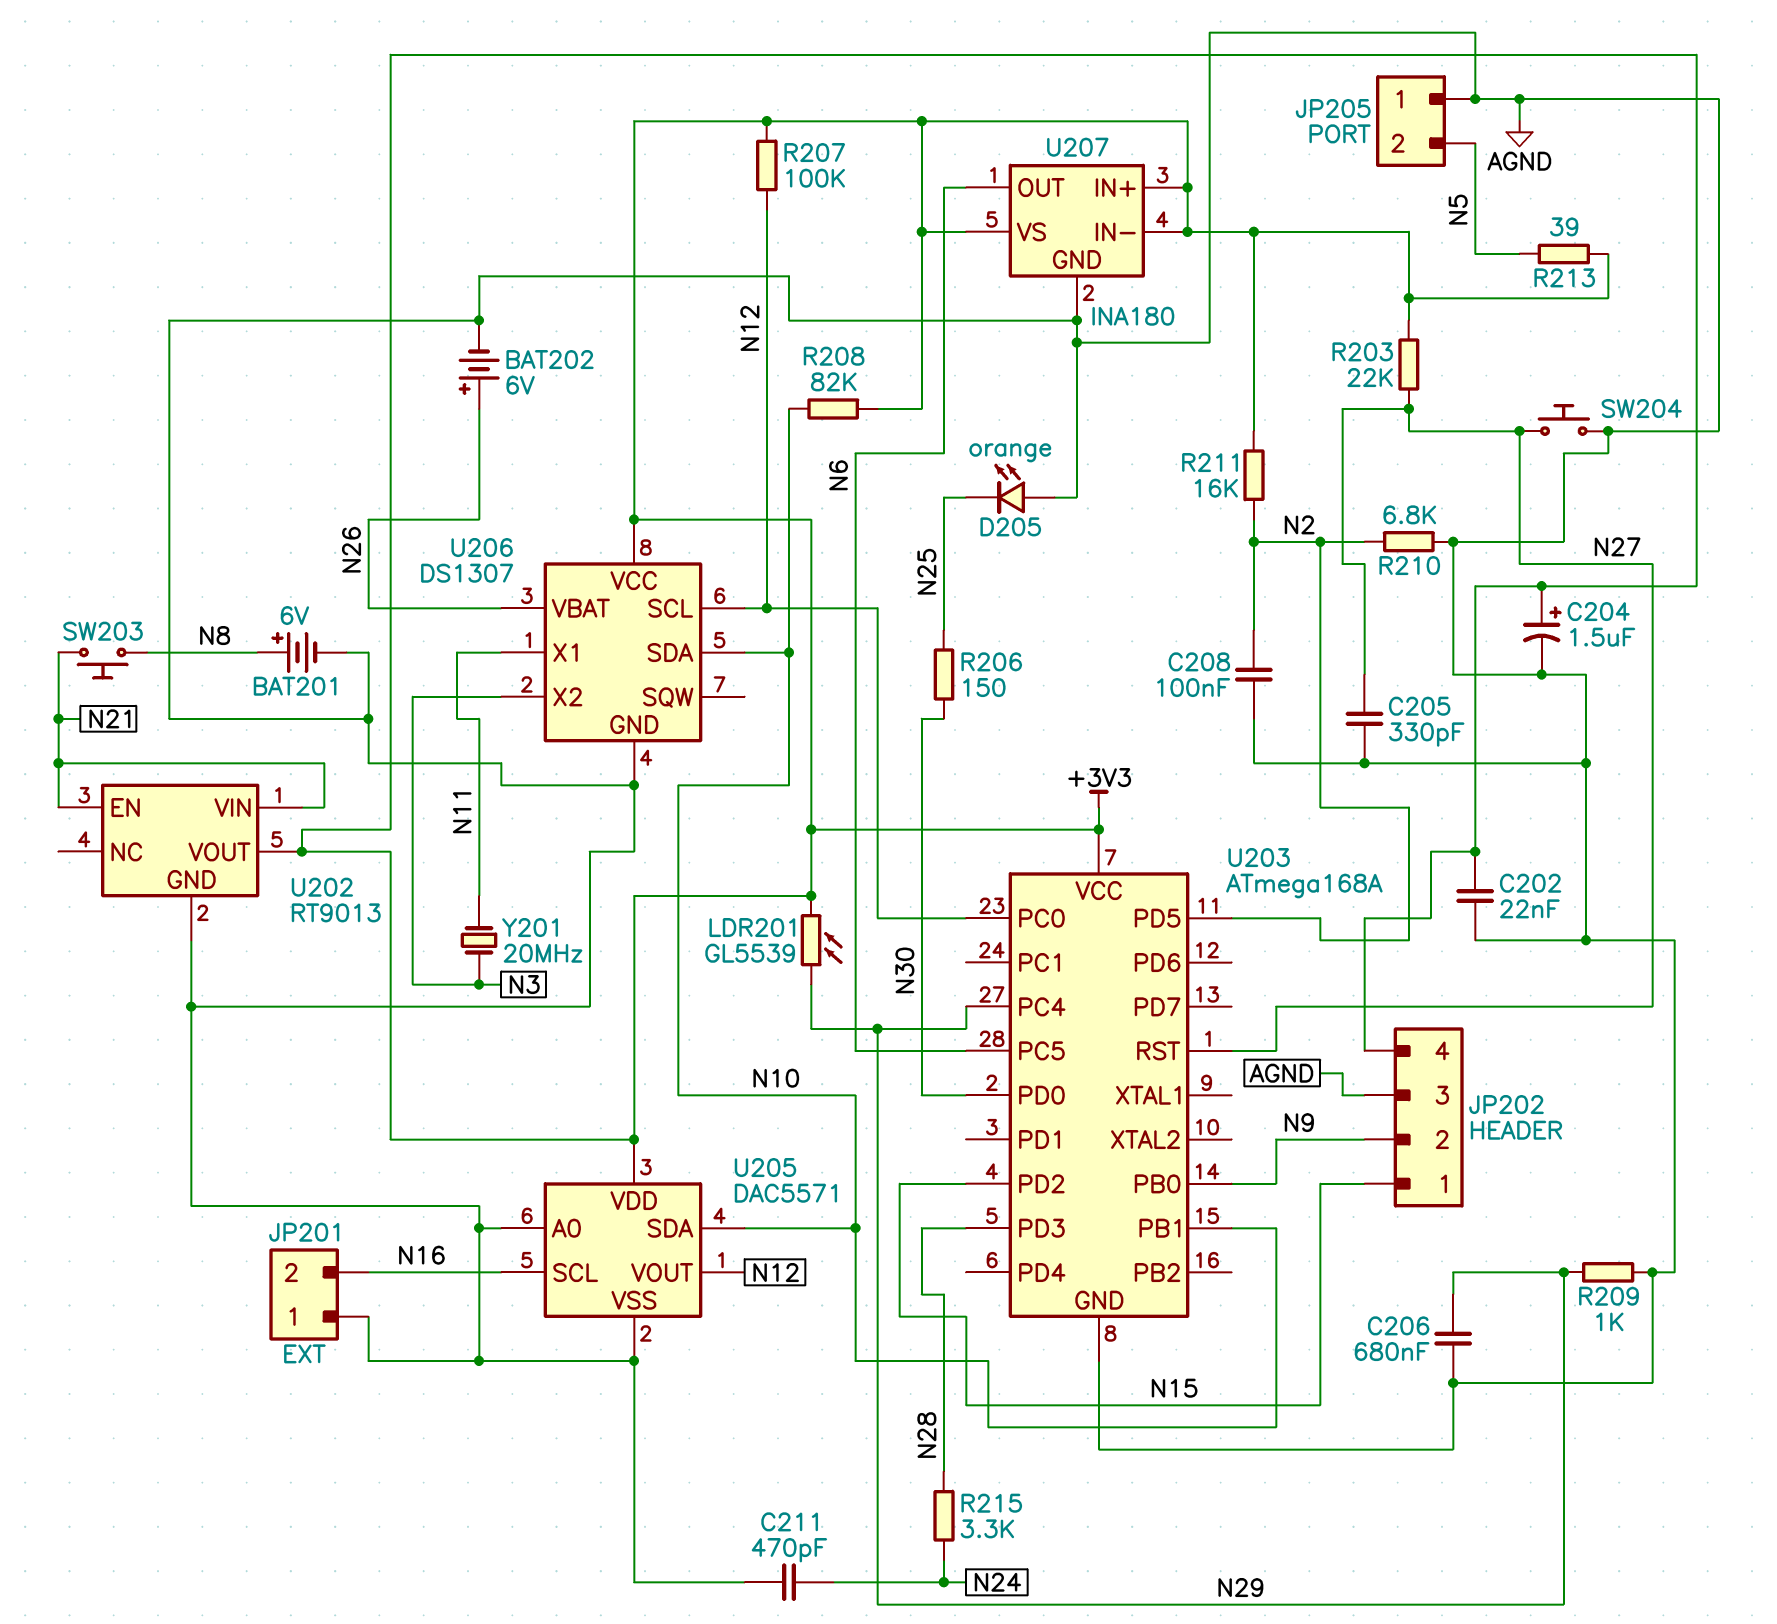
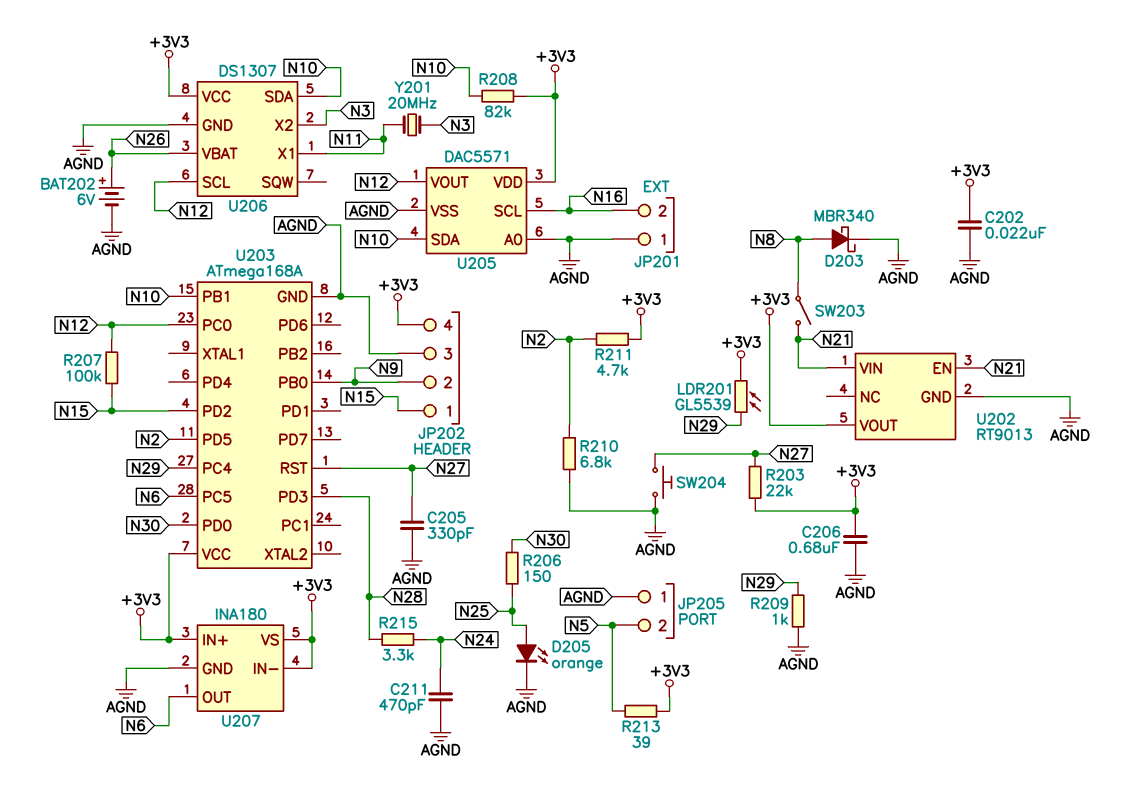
BAT201: 6V (plus N8, minus AGND) -> none
C204: 1.5uF (plus +3V3, minus AGND) -> none
C206: 680nF (AGND, N29) -> 680nF (+3V3, AGND)
C208: 100nF (AGND, N2) -> none
D203: none -> schottky MBR340 (A N8, K AGND)
D205: LED orange (A AGND, K N25) -> LED orange (A N25, K AGND)
R207: 100k (+3V3, N12) -> 100k (N12, N15)
R211: 16k (+3V3, N2) -> 4.7k (+3V3, N2)
SW203: button (N8, N21) -> switch (N8, N21)

